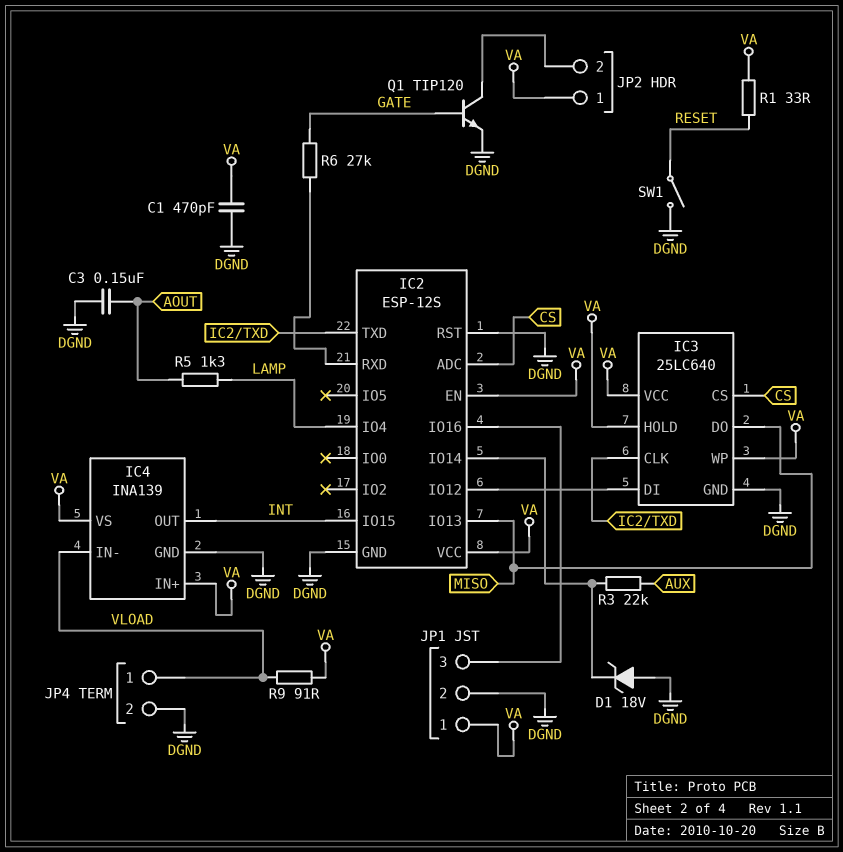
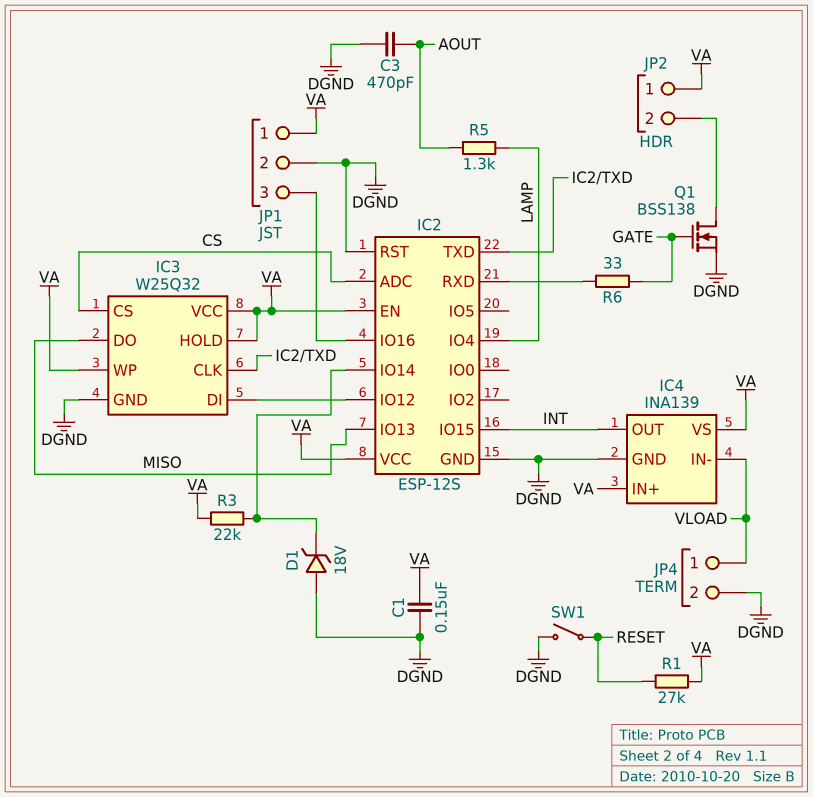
C1: 470pF (DGND, VA) -> 150nF (DGND, VA)
C3: 150nF (AOUT, DGND) -> 470pF (AOUT, DGND)
IC3: 25LC640 -> W25Q32
Q1: NPN TIP120 (B GATE, C JP2/2, E DGND) -> NMOS BSS138 (G GATE, D JP2/2, S DGND)
R1: 33 (RESET, VA) -> 27k (RESET, VA)
R3: 22k (AUX, IC2/IO14) -> 22k (IC2/IO14, VA)
R6: 27k (GATE, IC2/RXD) -> 33 (GATE, IC2/RXD)
R9: 91 (VA, VLOAD) -> none

